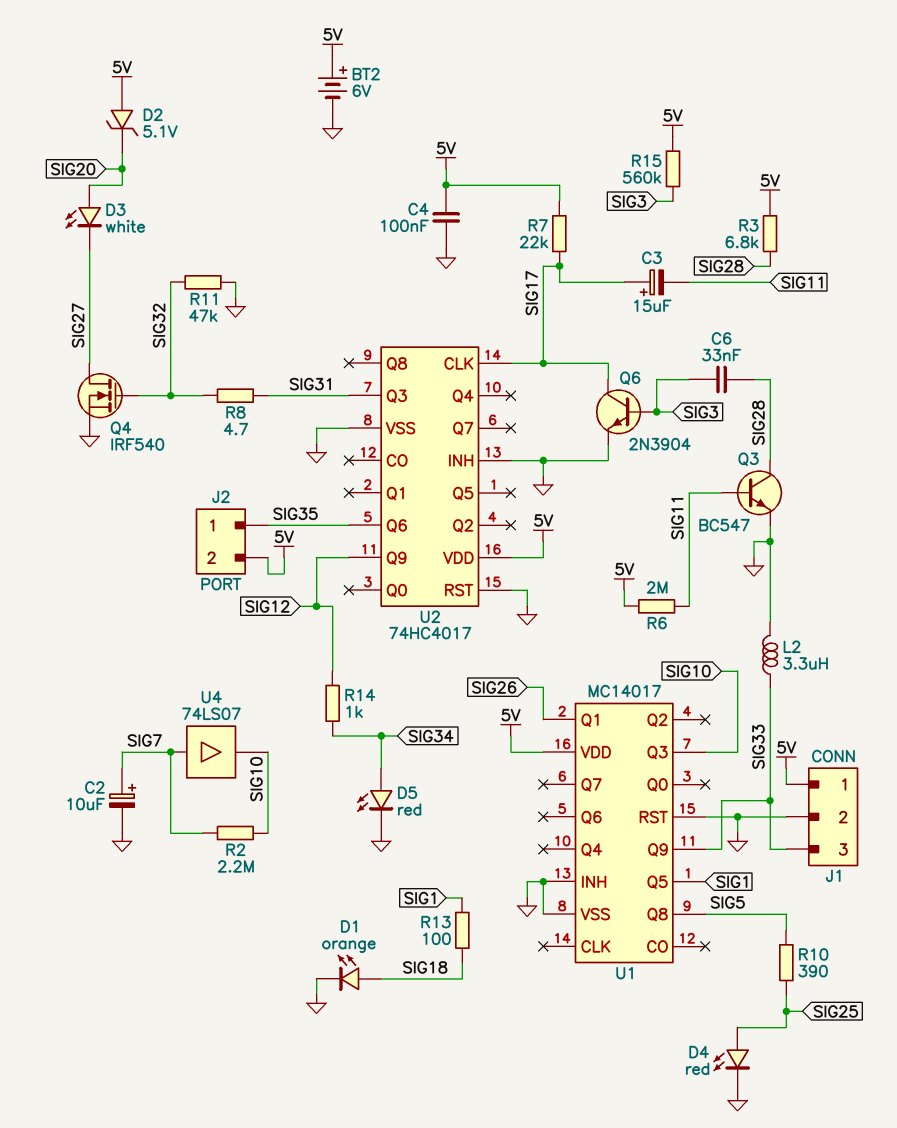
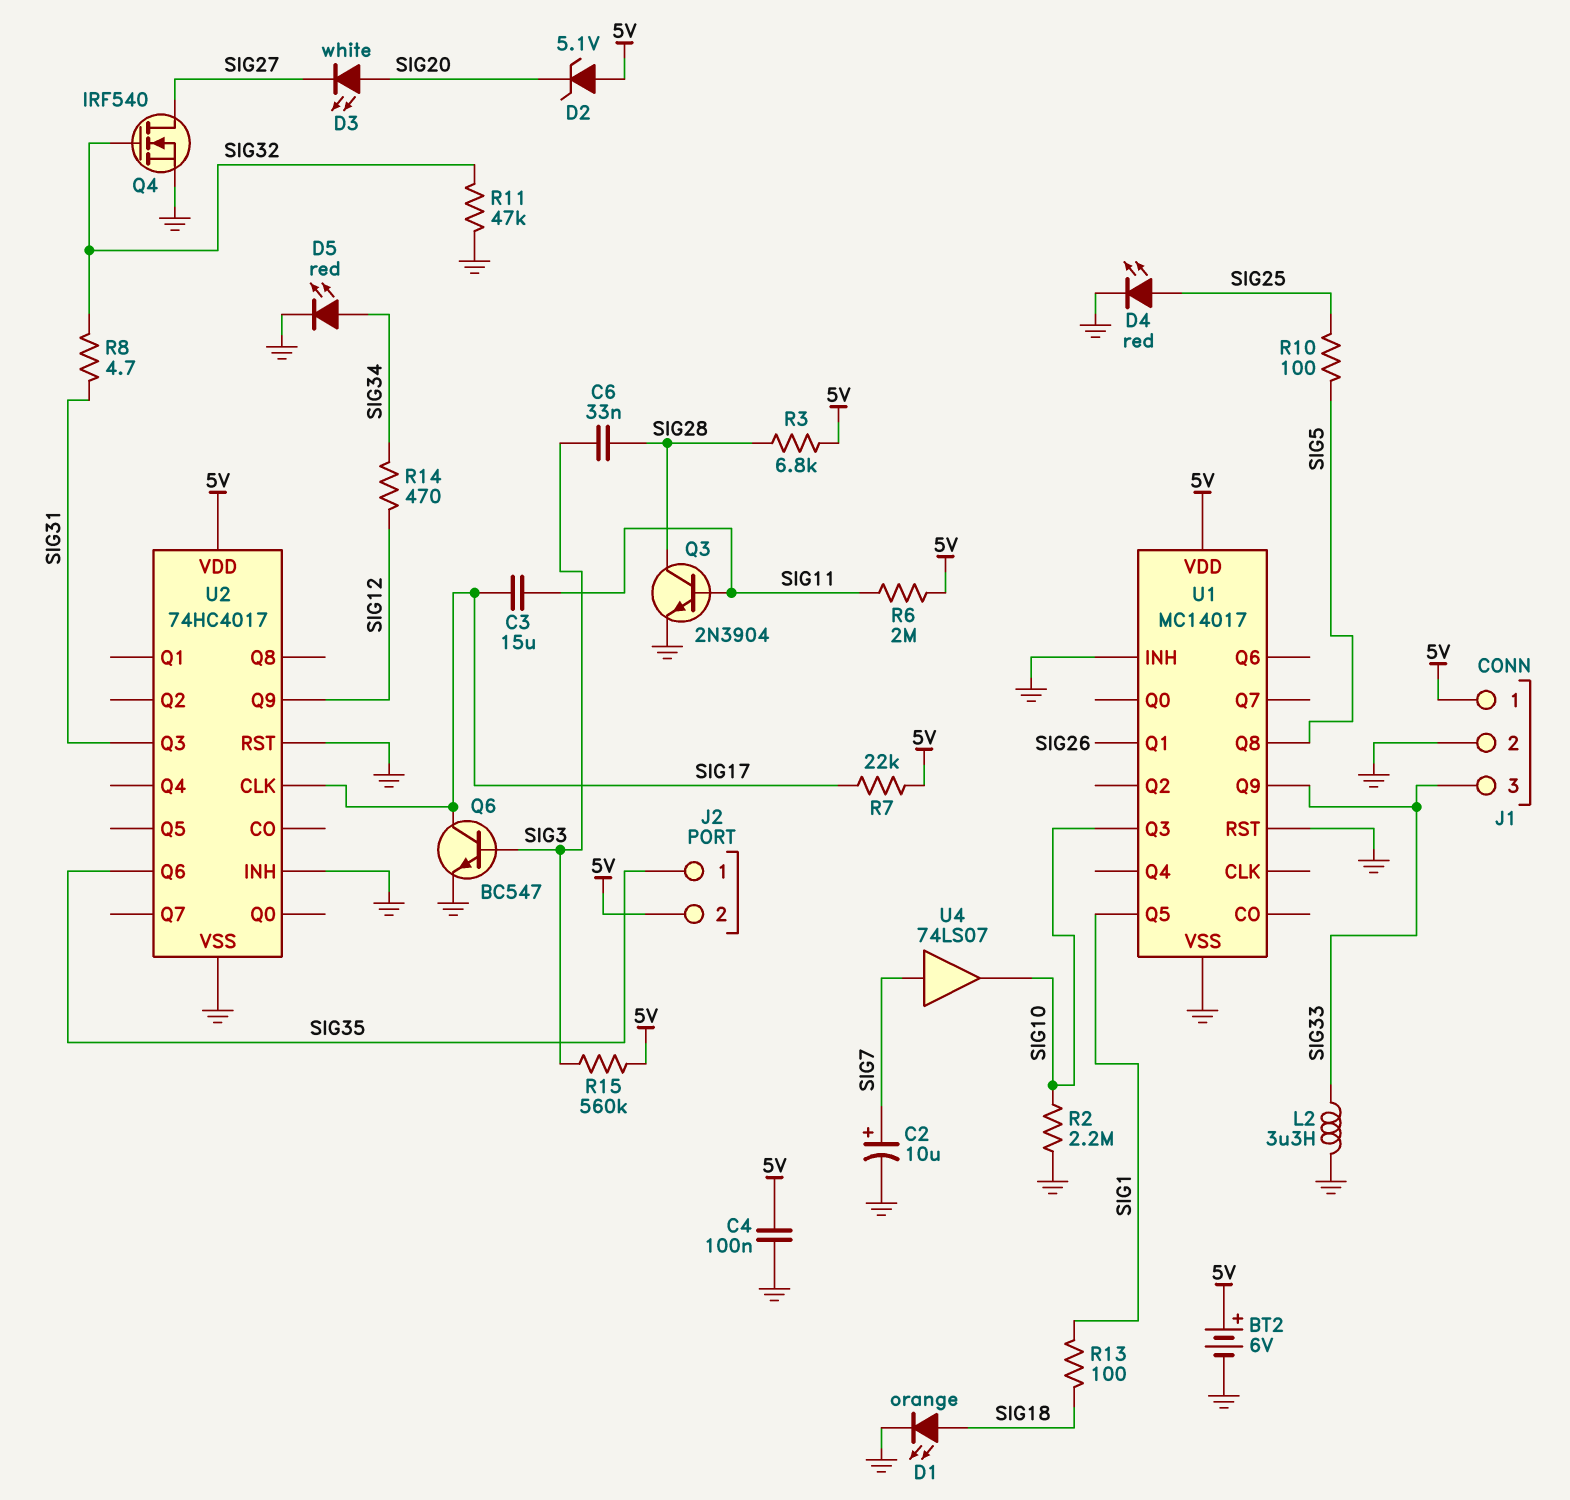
C3: 15uF (plus SIG17, minus SIG11) -> 15uF (SIG11, SIG17)
Q3: NPN BC547 (B SIG11, C SIG28, E GND) -> NPN 2N3904 (B SIG11, C SIG28, E GND)
Q6: NPN 2N3904 (B SIG3, C SIG17, E GND) -> NPN BC547 (B SIG3, C SIG17, E GND)
R2: 2.2M (SIG7, SIG10) -> 2.2M (GND, SIG10)
R10: 390 (SIG5, SIG25) -> 100 (SIG5, SIG25)
R14: 1k (SIG12, SIG34) -> 470 (SIG12, SIG34)

